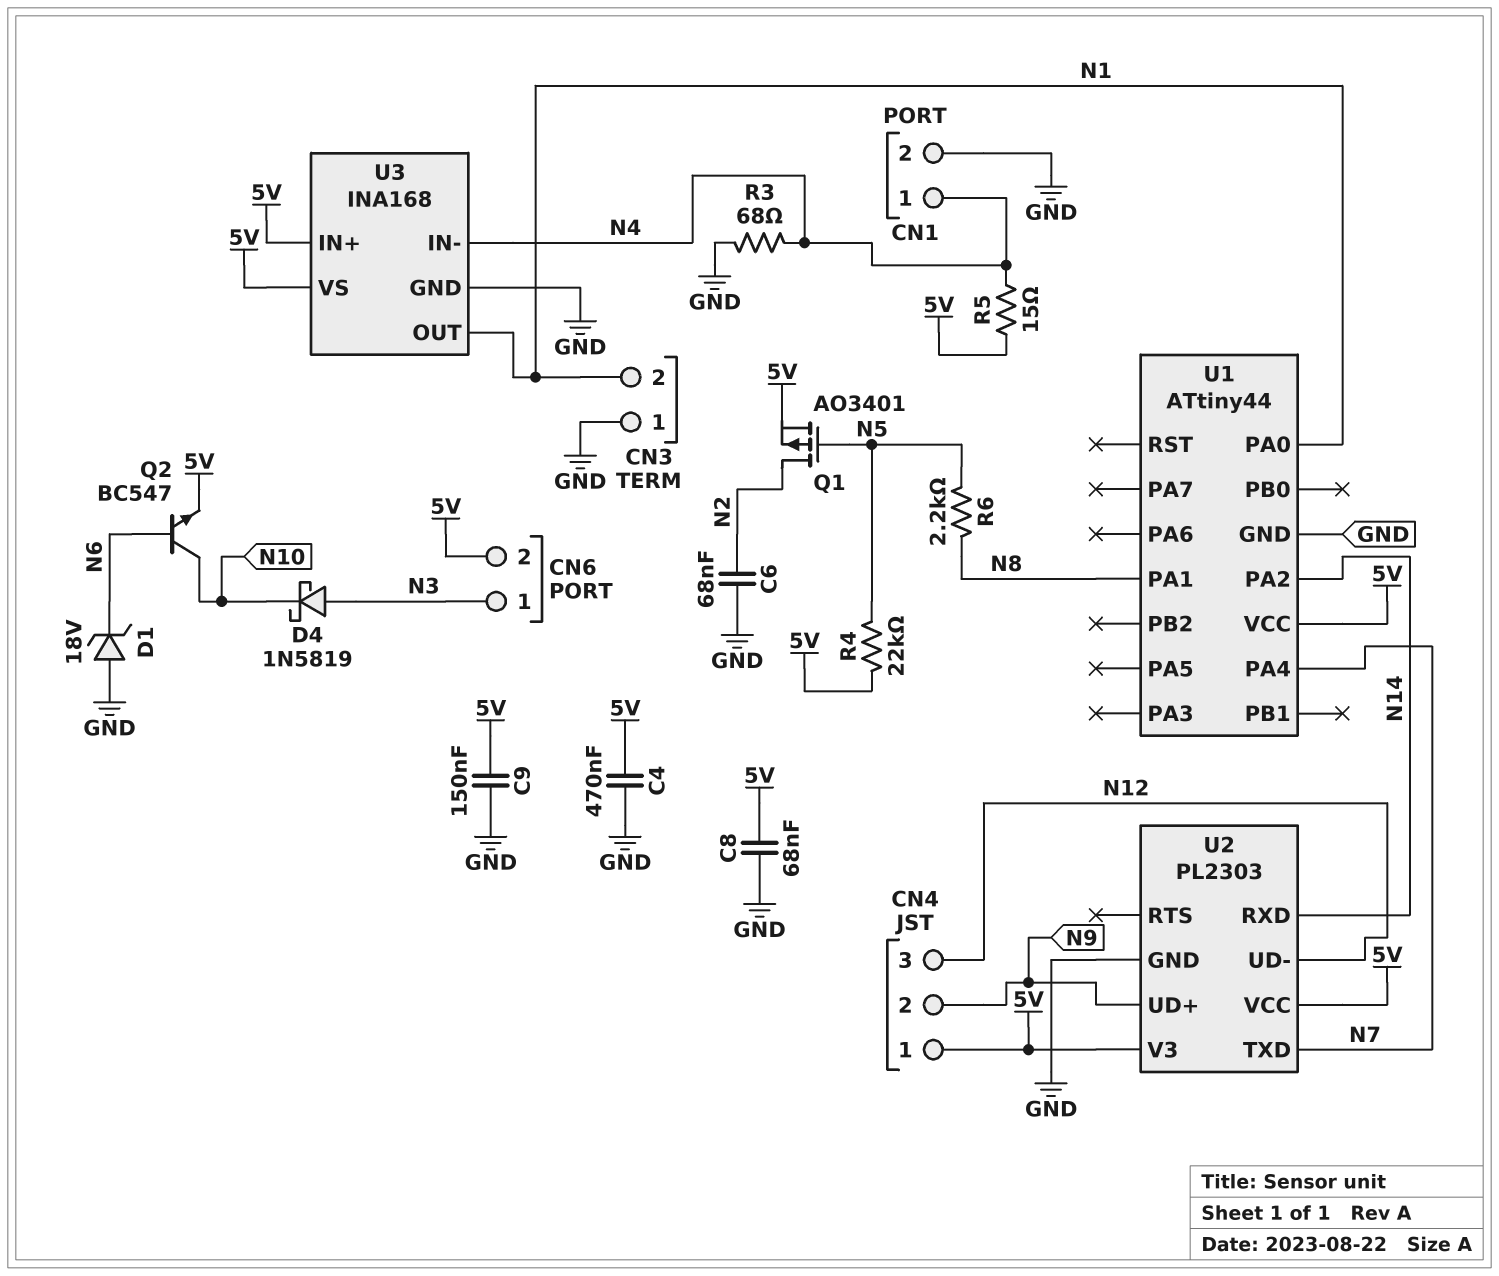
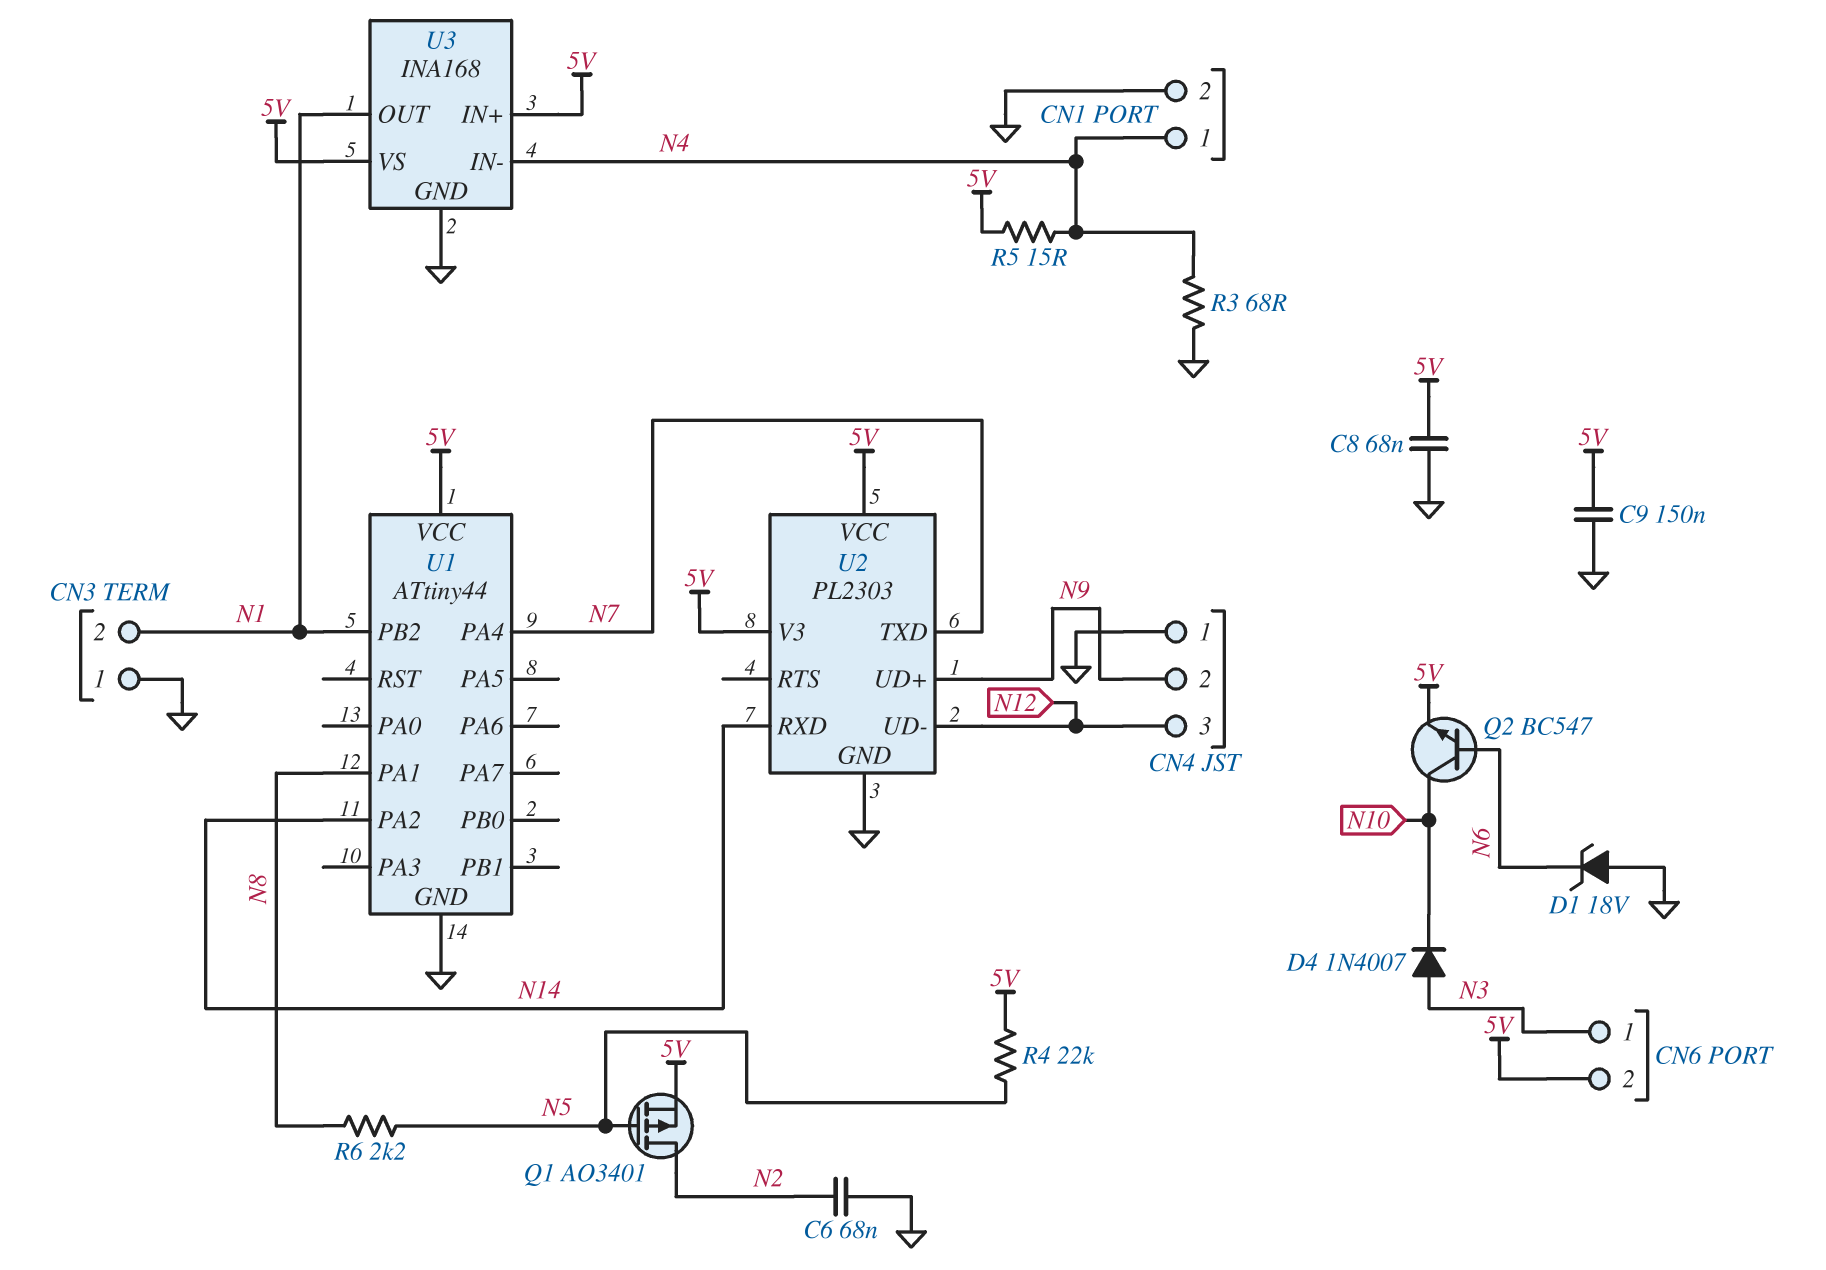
C4: 470nF (5V, GND) -> none
CN4 pin 1: 5V -> GND
D4: schottky 1N5819 (A N3, K N10) -> diode 1N4007 (A N3, K N10)
U1 pin PA0: N1 -> none
U1 pin PB2: none -> N1

